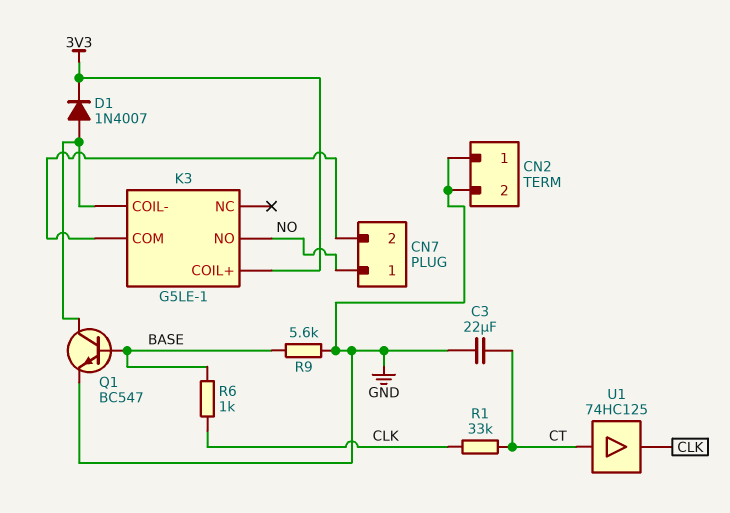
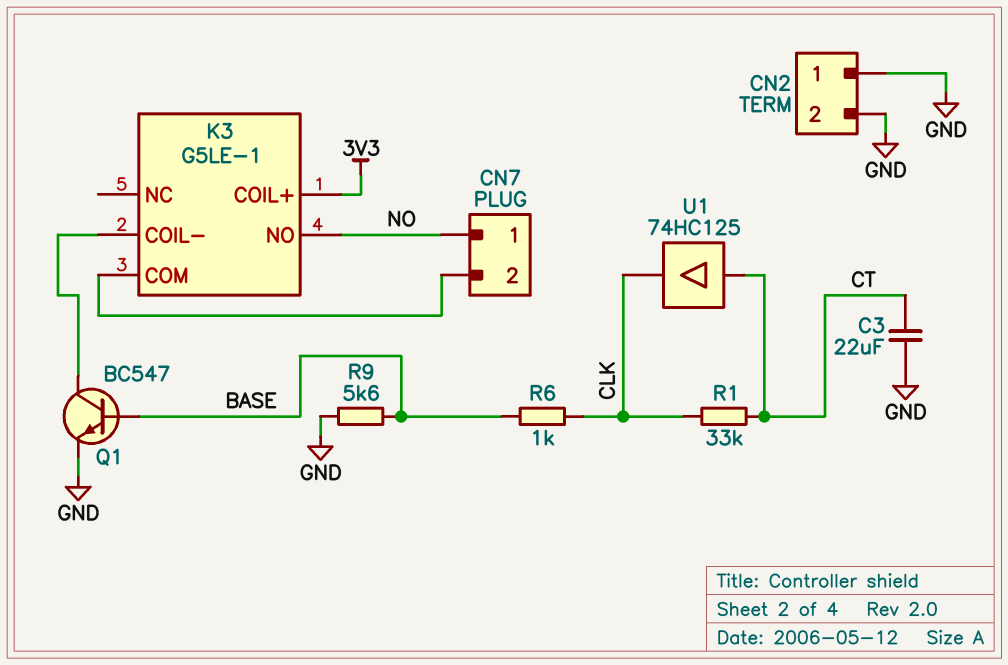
D1: diode 1N4007 (A K3/COIL-, K 3V3) -> none

